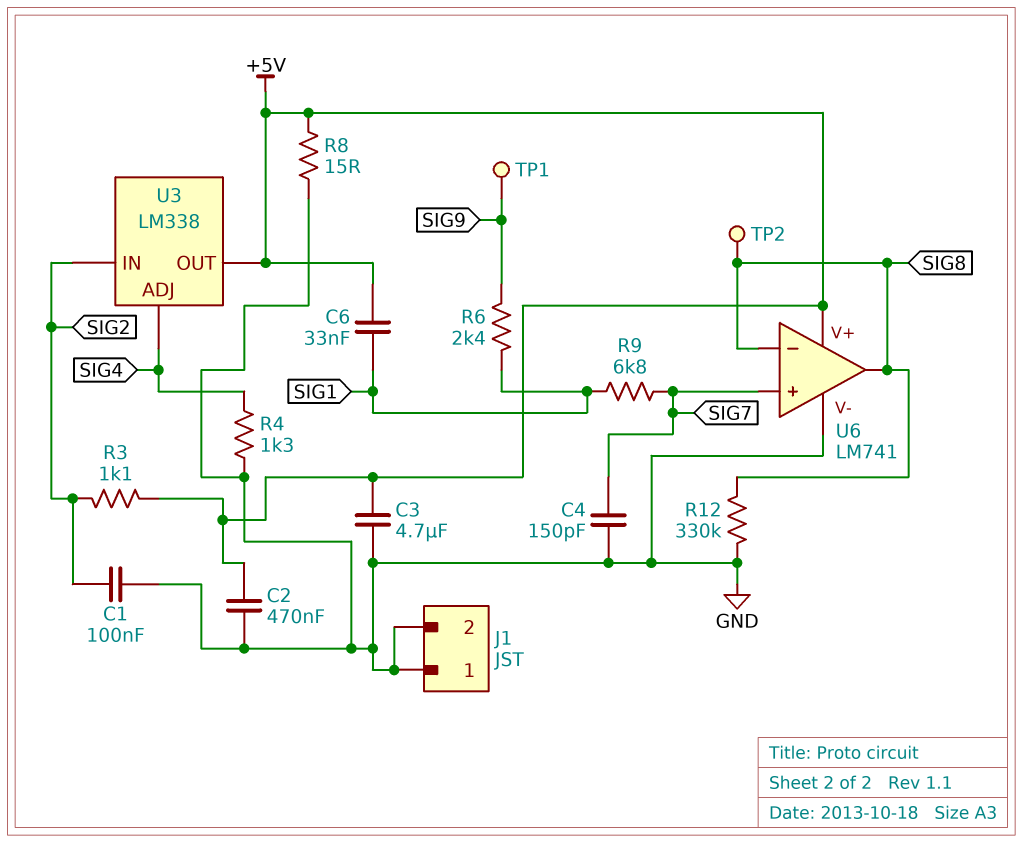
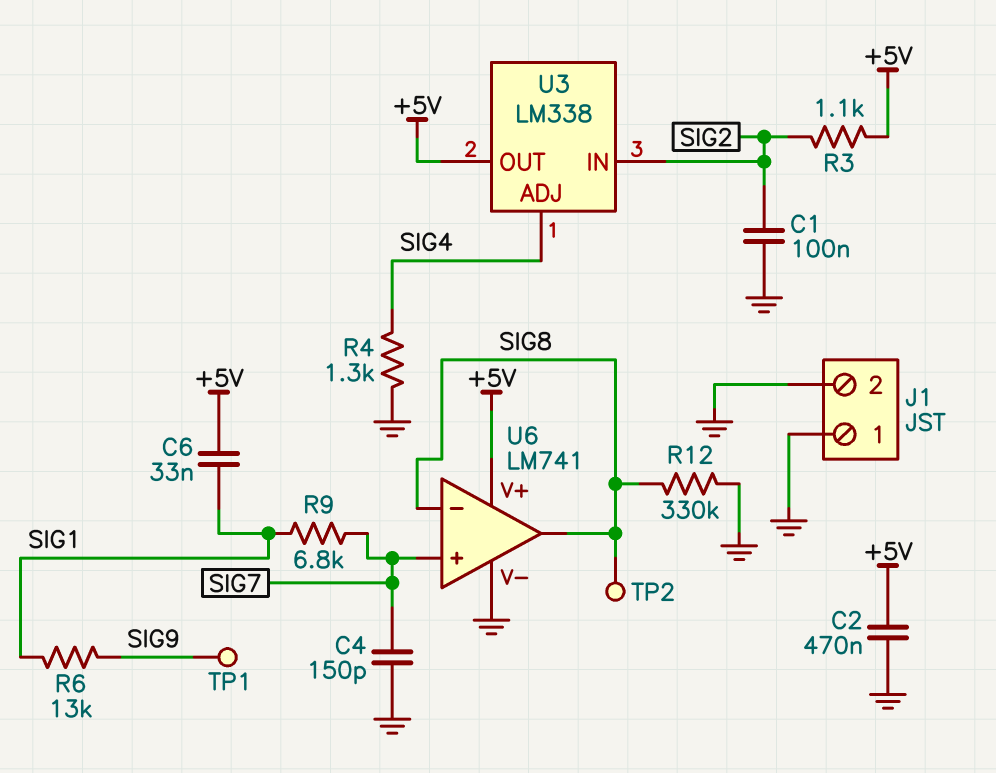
C3: 4.7uF (+5V, GND) -> none
R6: 2.4k (SIG1, SIG9) -> 13k (SIG1, SIG9)
R8: 15 (+5V, GND) -> none

